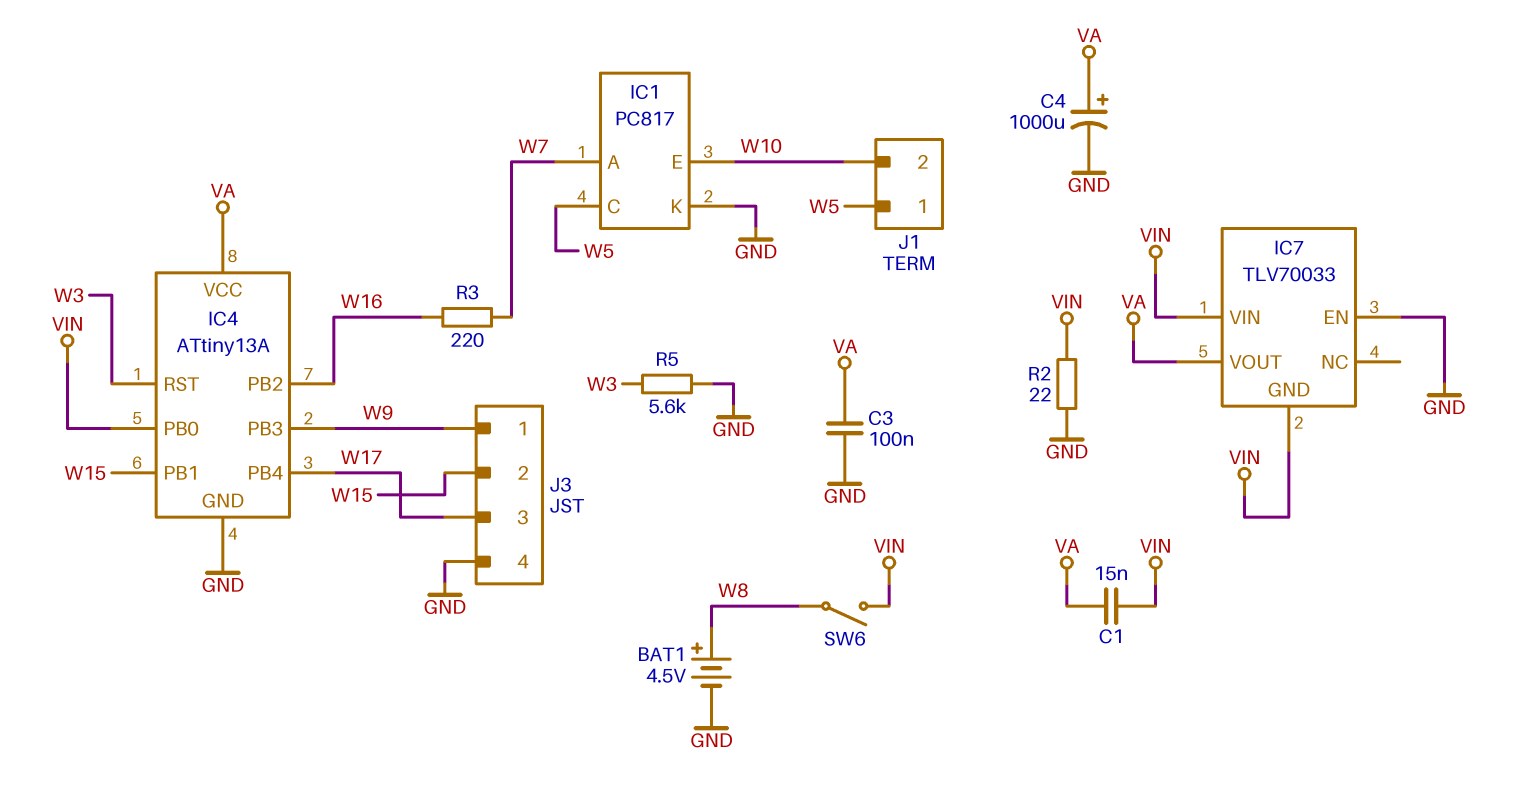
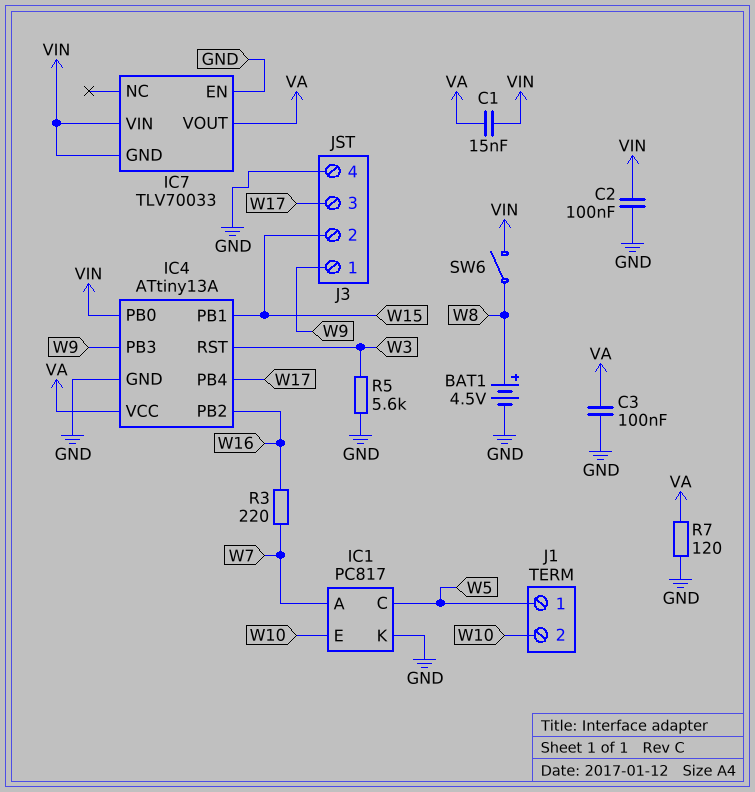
C2: none -> 100nF (GND, VIN)
C4: 1000uF (plus VA, minus GND) -> none
R2: 22 (GND, VIN) -> none
R7: none -> 120 (GND, VA)

